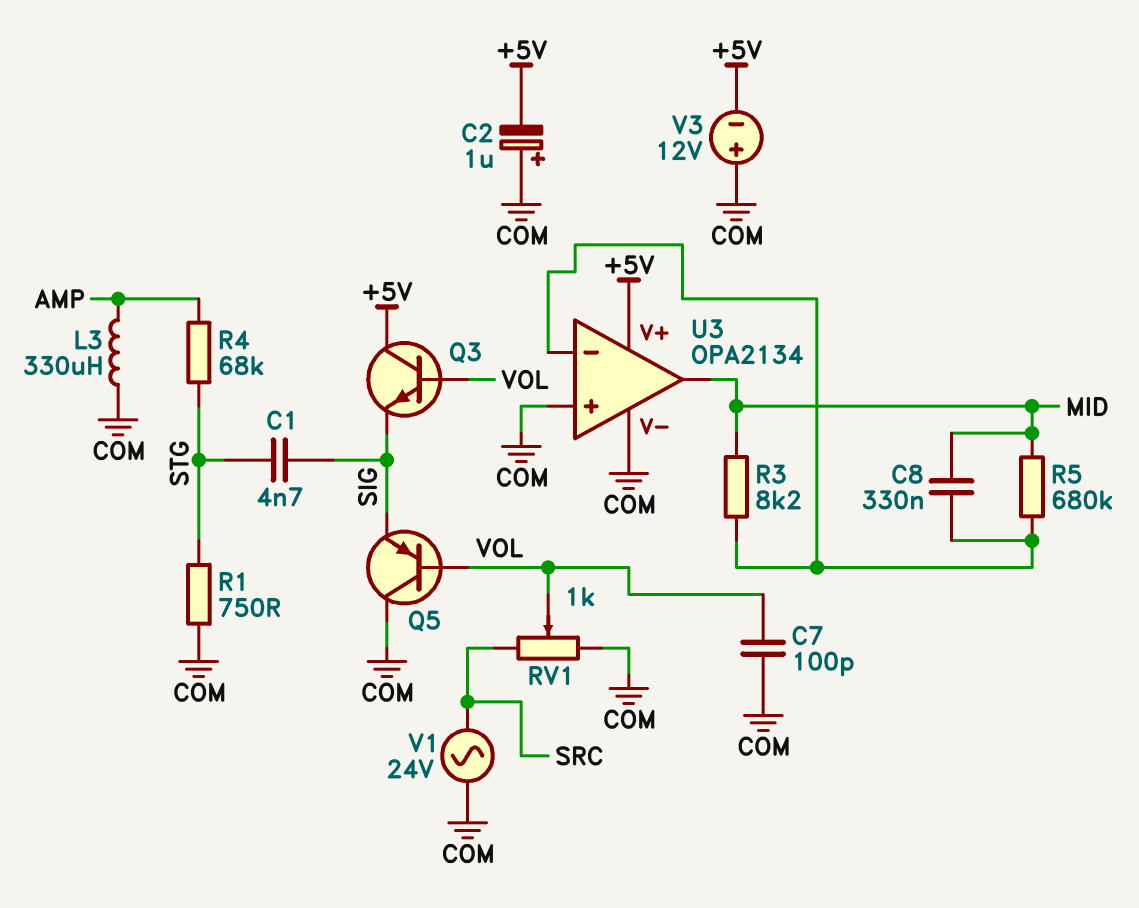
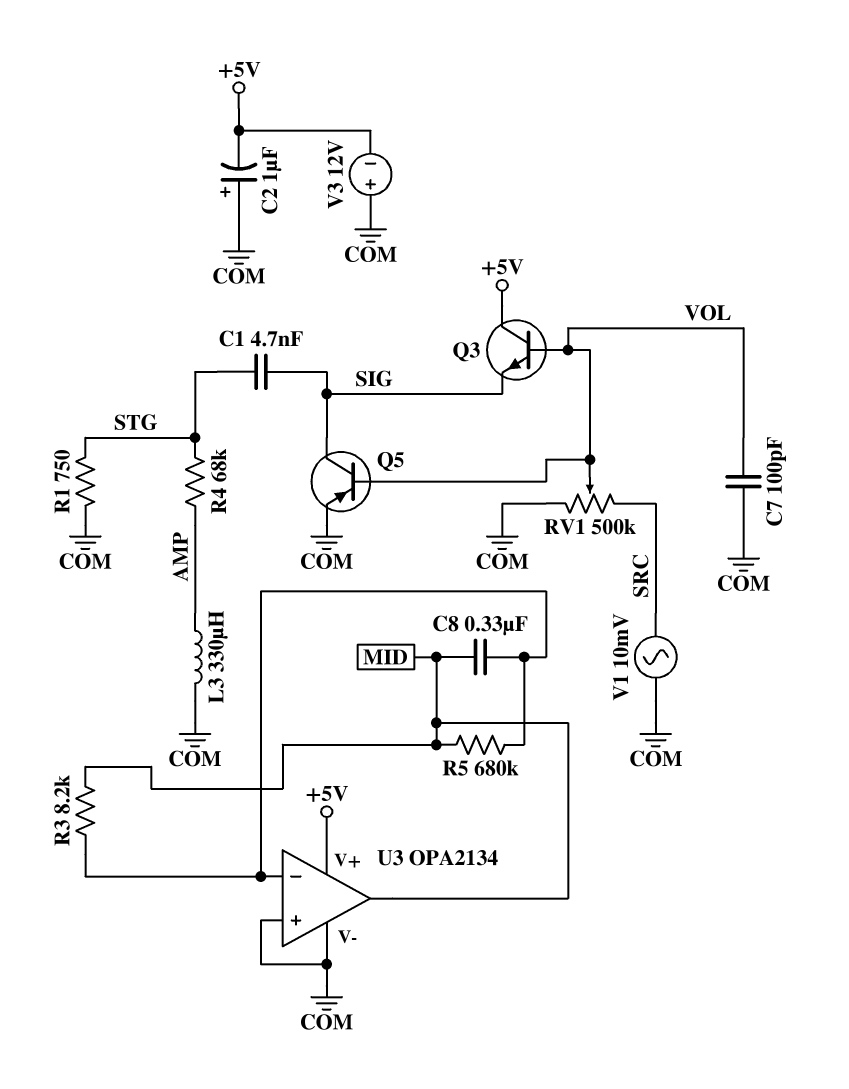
Q5: PNP (B VOL, C COM, E SIG) -> PNP (B VOL, C SIG, E COM)
RV1: 1k (COM, SRC, wiper VOL) -> 500k (COM, SRC, wiper VOL)
V1: AC 24V (COM, SRC) -> AC 10mV (COM, SRC)

